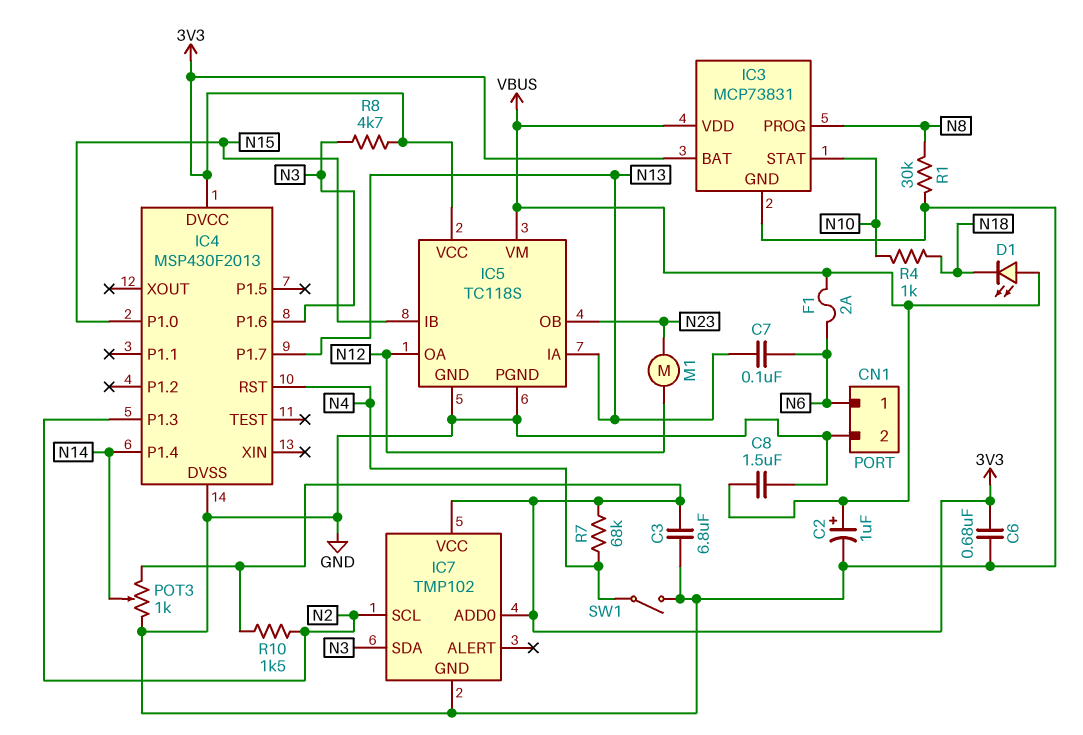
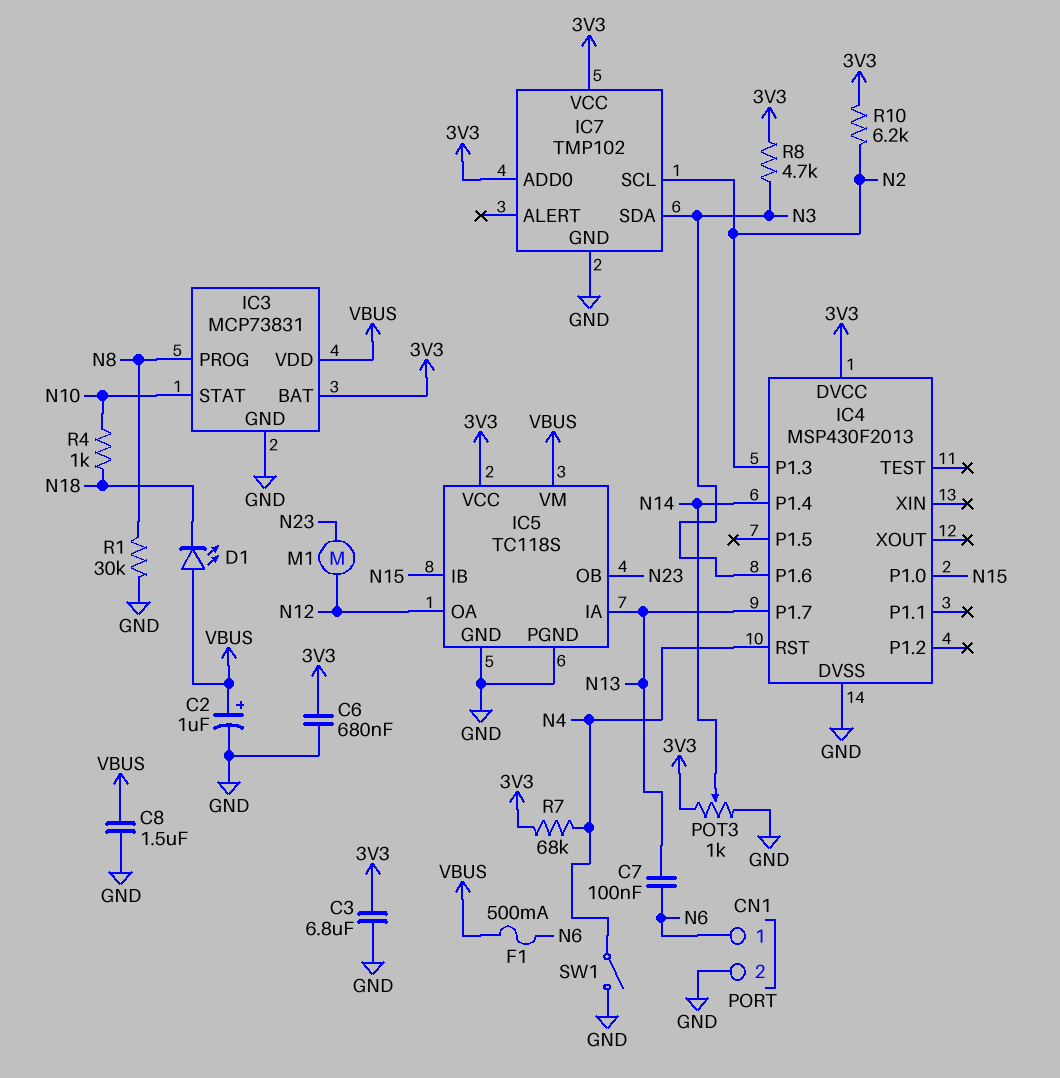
F1: 2A (N6, VBUS) -> 500mA (N6, VBUS)
R10: 1.5k (3V3, N2) -> 6.2k (3V3, N2)

